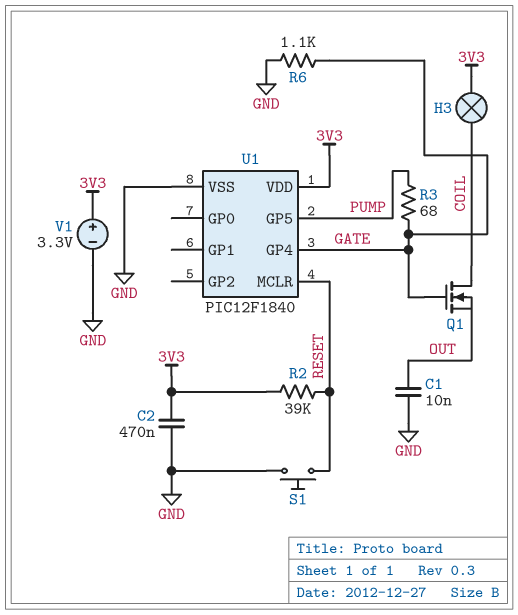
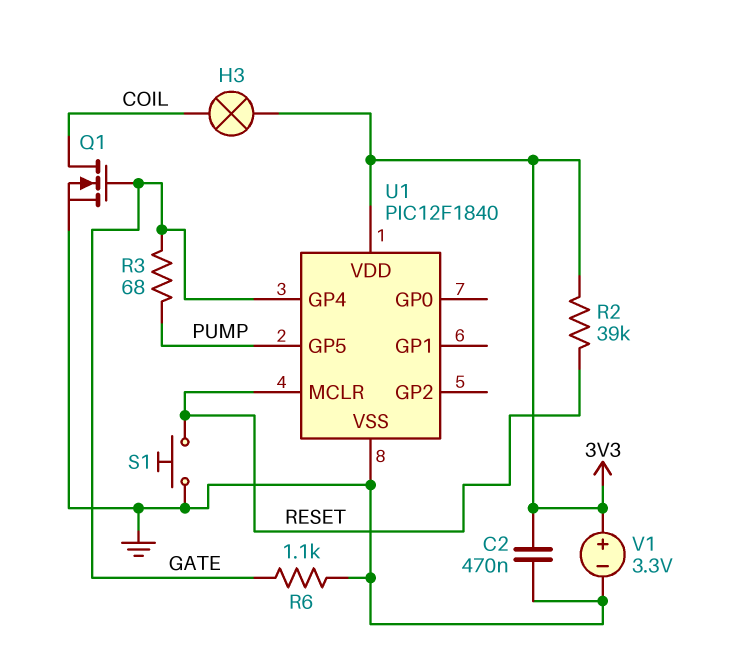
C1: 10nF (GND, OUT) -> none
Q1: NMOS (G GATE, D COIL, S OUT) -> NMOS (G GATE, D COIL, S GND)

